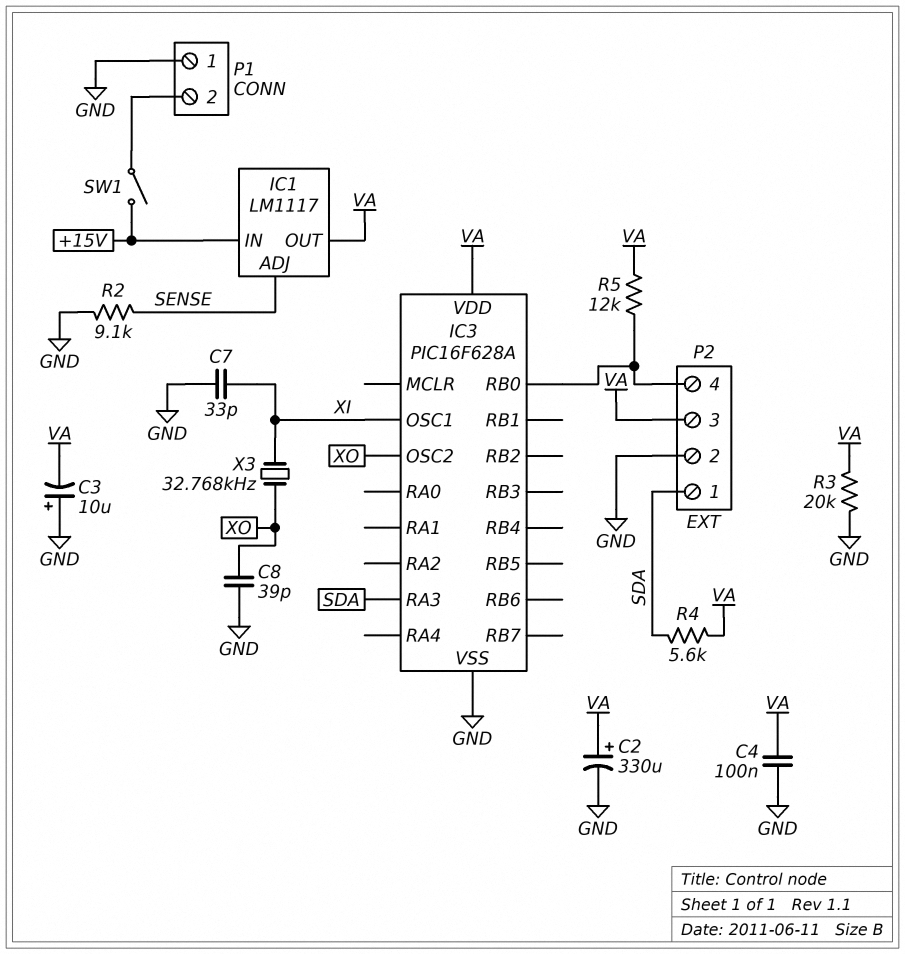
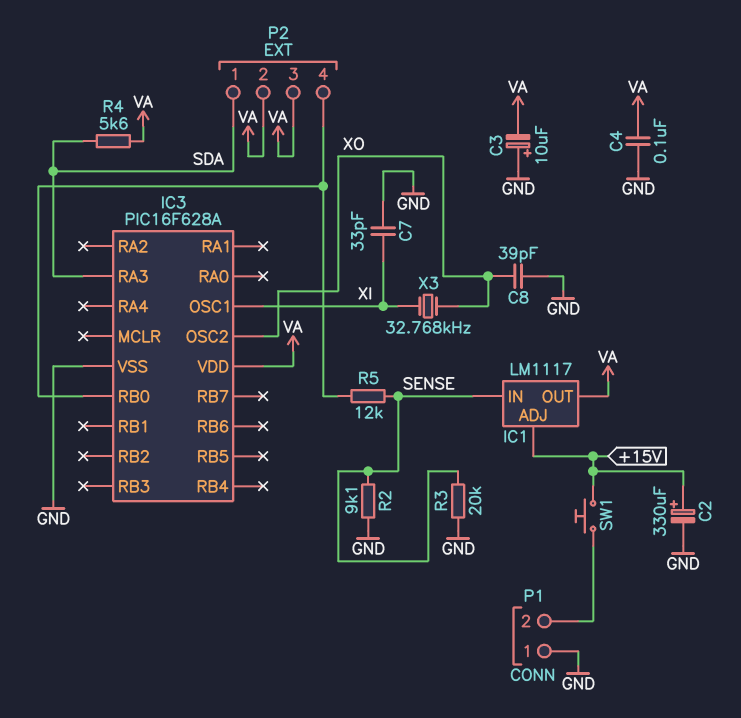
C2: 330uF (plus VA, minus GND) -> 330uF (plus +15V, minus GND)
IC1 pin ADJ: SENSE -> +15V
IC1 pin IN: +15V -> SENSE
P2 pin 2: GND -> VA
R3: 20k (GND, VA) -> 20k (GND, SENSE)
R5: 12k (IC3/RB0, VA) -> 12k (IC3/RB0, SENSE)
SW1: switch (+15V, P1/2) -> button (+15V, P1/2)

